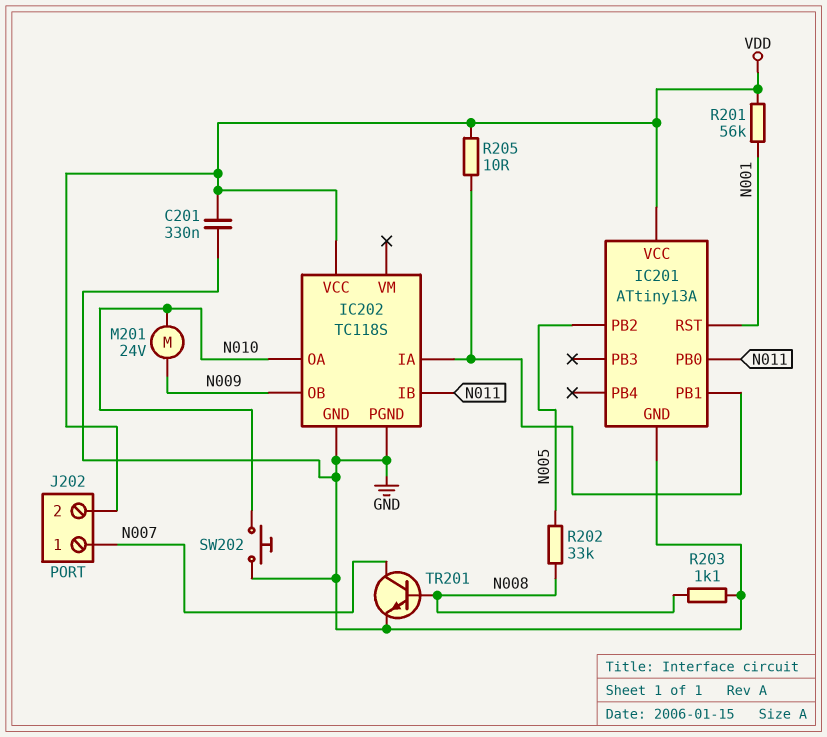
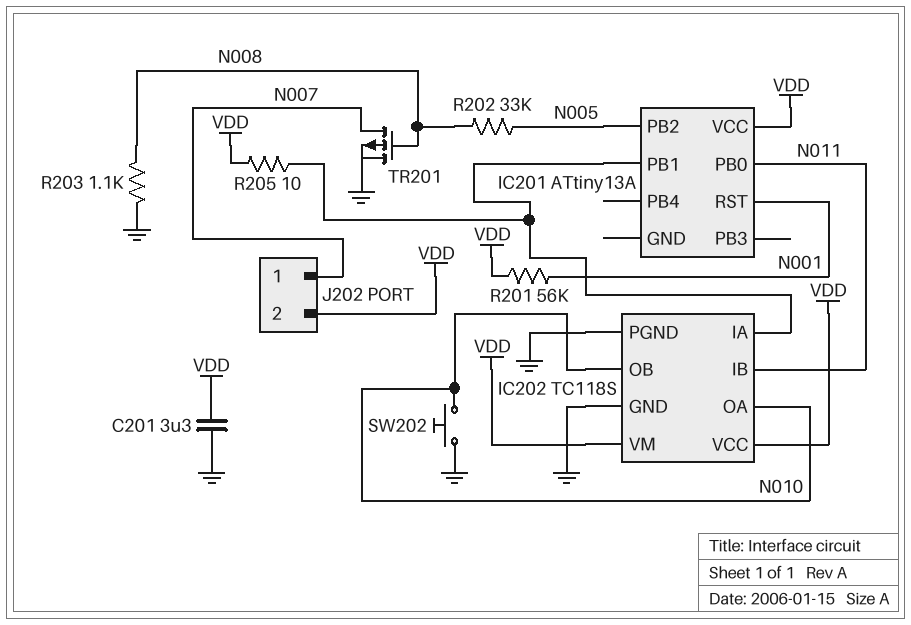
C201: 330nF (GND, VDD) -> 3.3uF (GND, VDD)
IC201 pin GND: GND -> none
IC202 pin OB: N009 -> N010
IC202 pin VM: none -> VDD
M201: motor 24V (N009, N010) -> none
TR201: NPN (B N008, C N007, E GND) -> PMOS (G N008, D N007, S GND)

